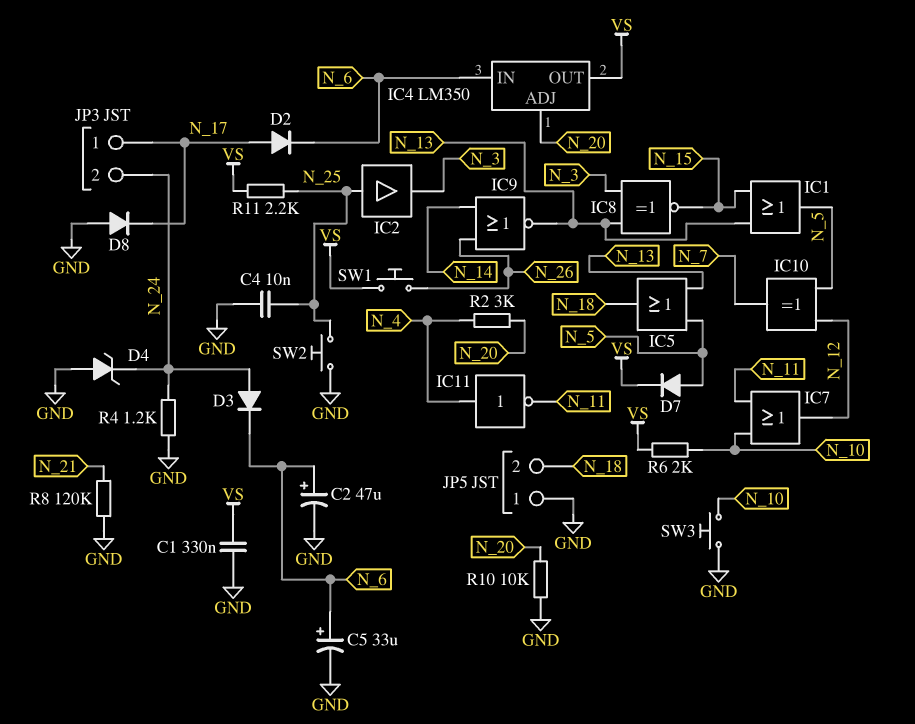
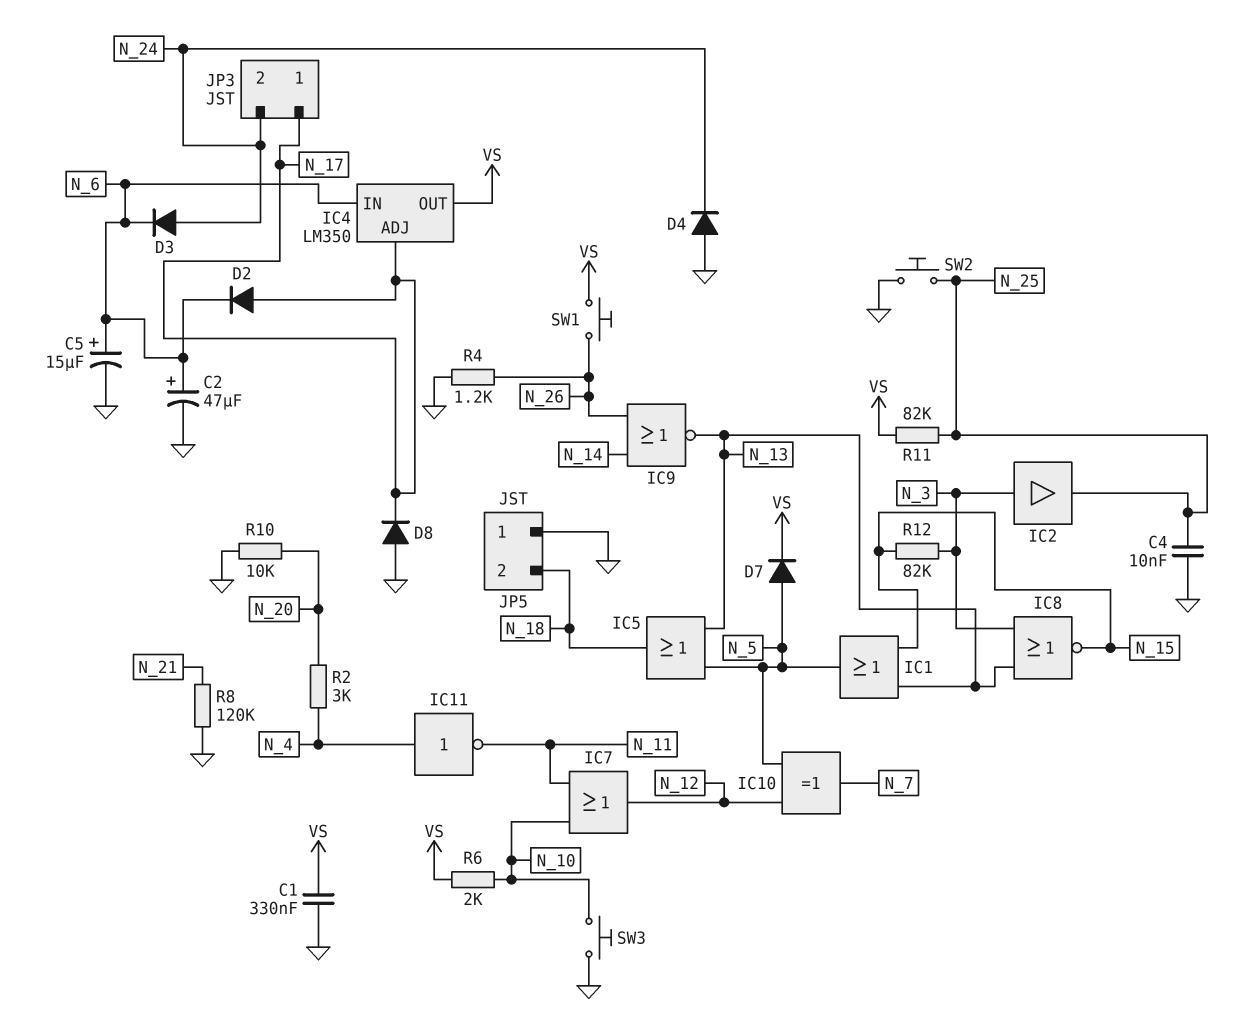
C5: 33uF (plus N_6, minus GND) -> 15uF (plus N_6, minus GND)
D4: zener (A GND, K N_24) -> diode (A GND, K N_24)
IC2: buffer (in N_25, out N_3) -> buffer (in N_3, out N_25)
IC4 pin ADJ: N_20 -> N_17
IC8: XNOR (in N_3, in N_13, out N_15) -> NOR (in N_3, in N_13, out N_15)
R4: 1.2k (GND, N_24) -> 1.2k (GND, N_26)
R11: 2.2k (N_25, VS) -> 82k (N_25, VS)
R12: none -> 82k (N_3, N_15)

